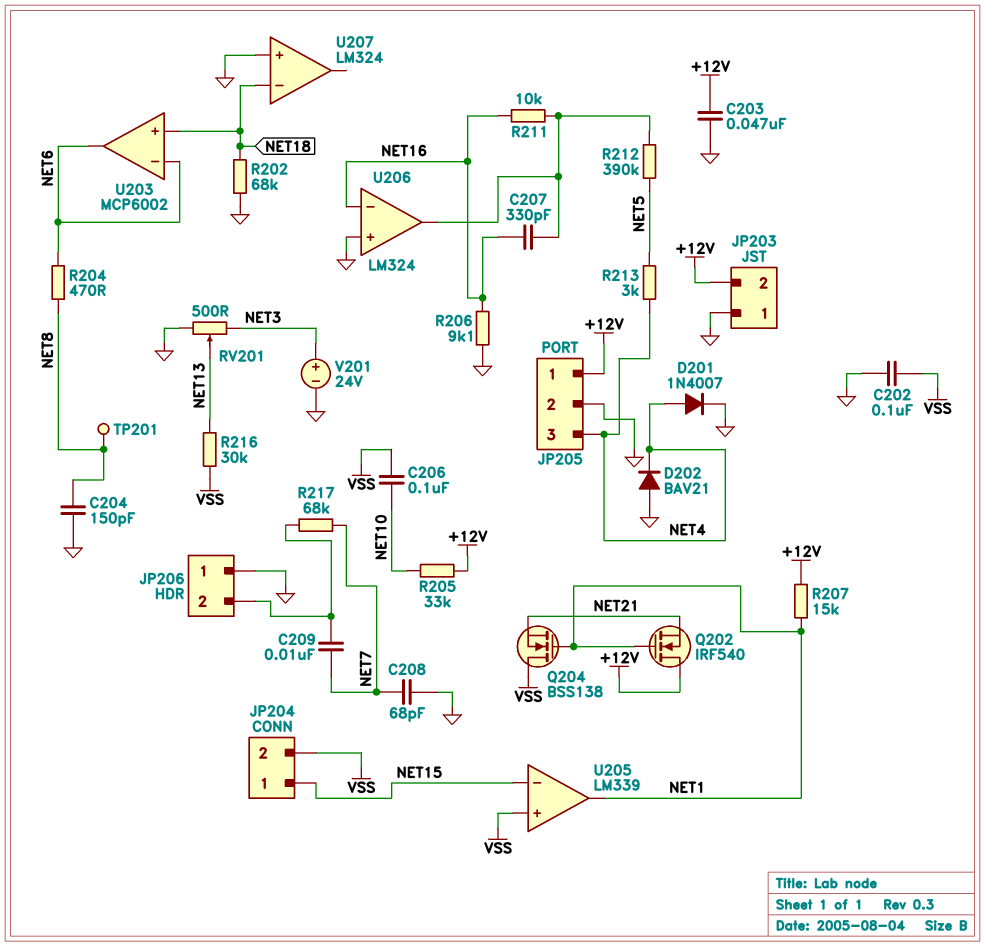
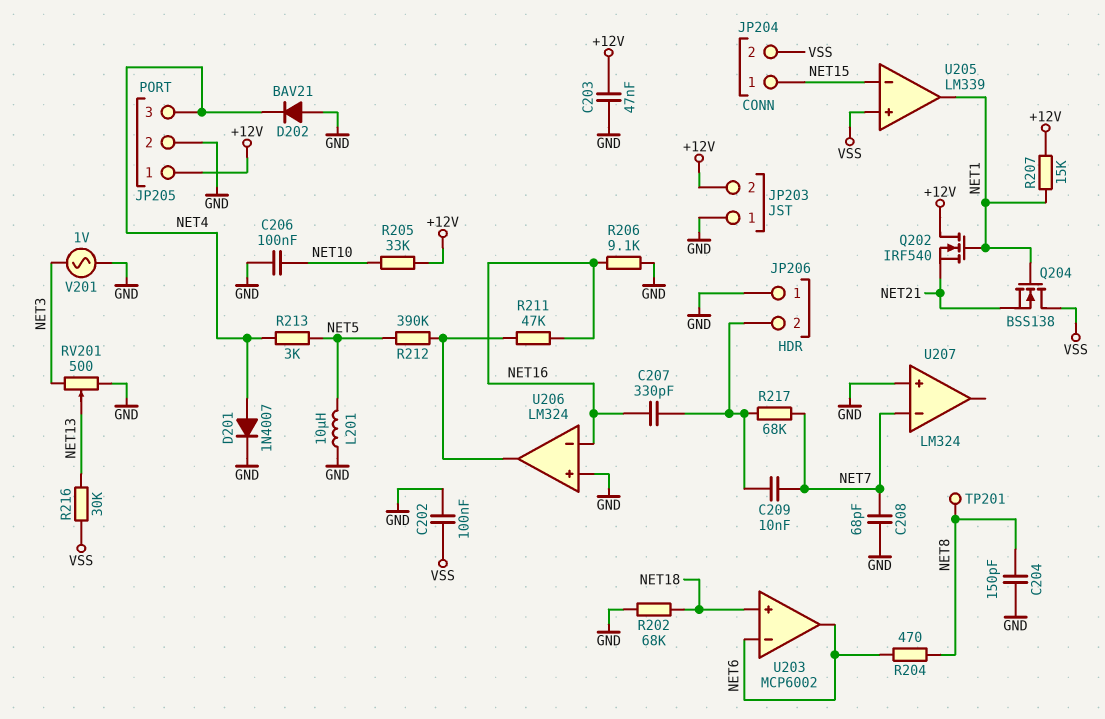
C206: 100nF (NET10, VSS) -> 100nF (GND, NET10)
C207: 330pF (NET16, U206/out) -> 330pF (JP206/2, NET16)
L201: none -> 10uH (GND, NET5)
R211: 10k (NET16, U206/out) -> 47k (NET16, U206/out)
U207 pin in-: NET18 -> NET7
V201: 24V (plus NET3, minus GND) -> AC 1V (GND, NET3)

